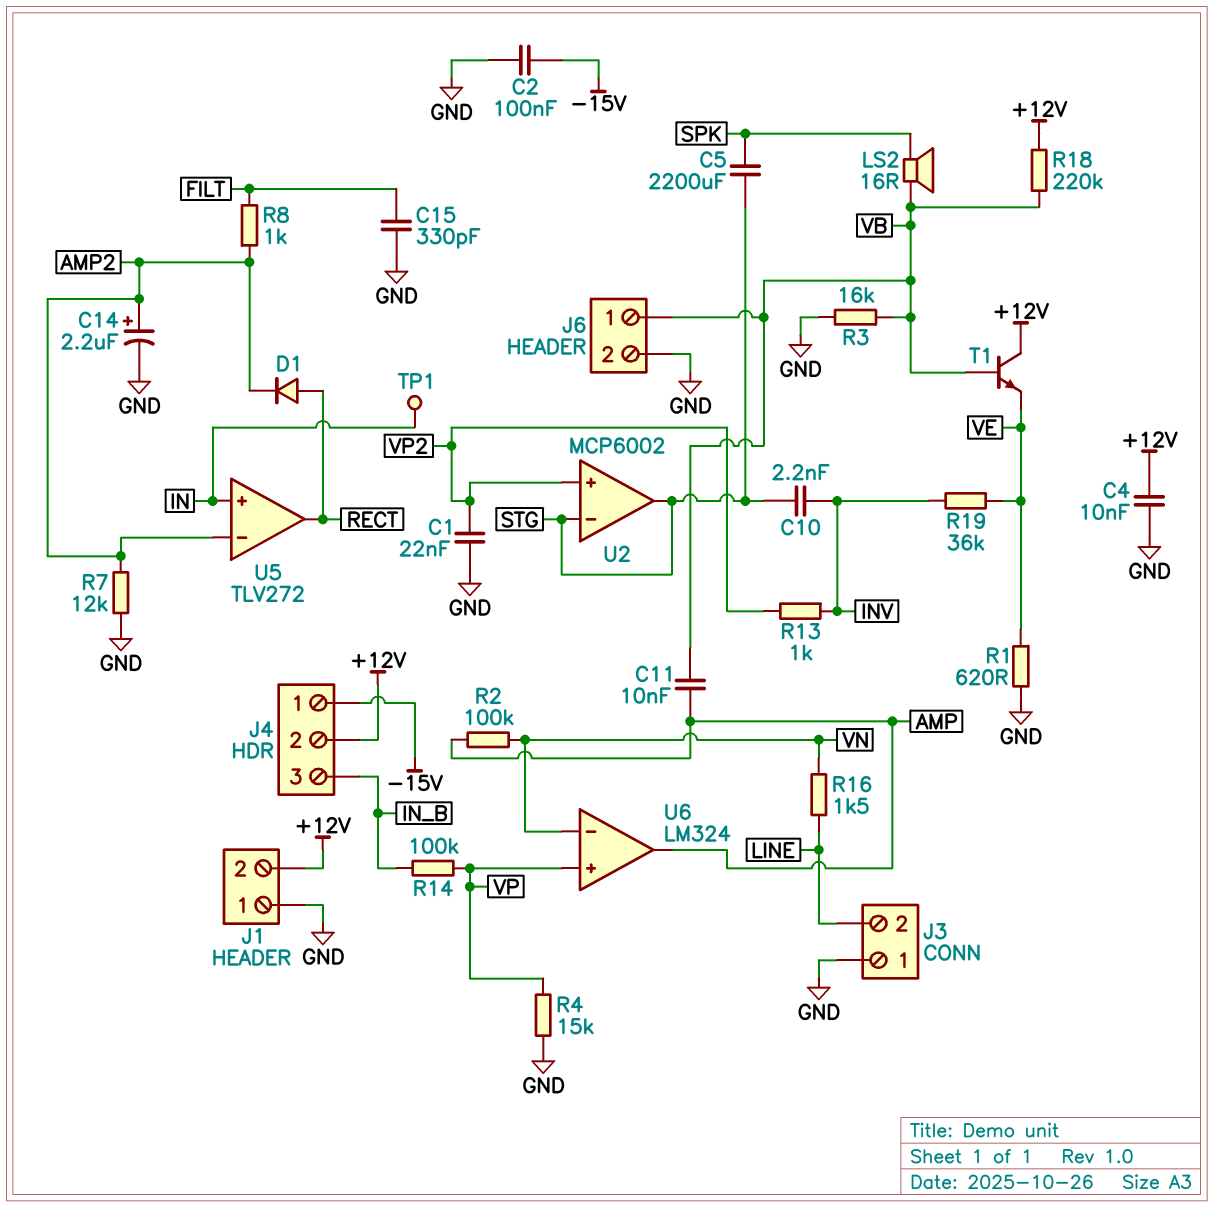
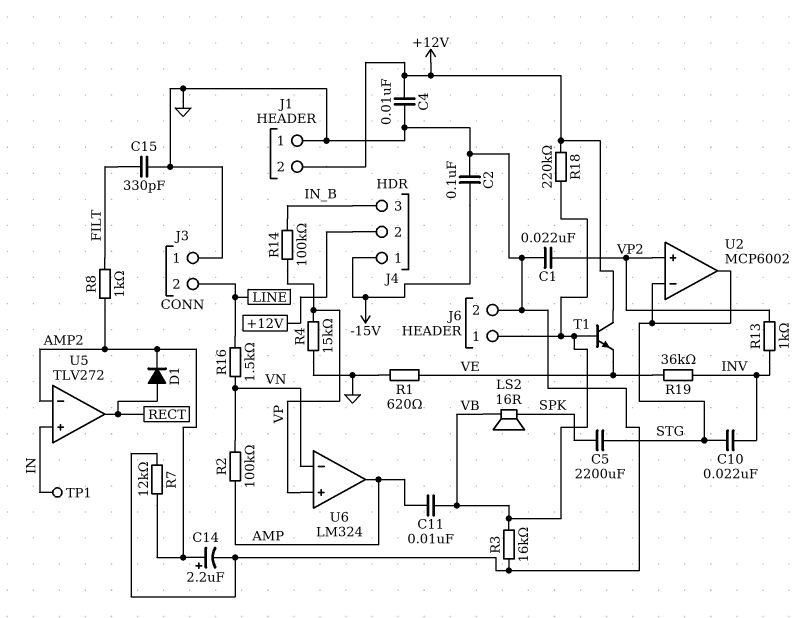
C10: 2.2nF (INV, STG) -> 22nF (INV, STG)

